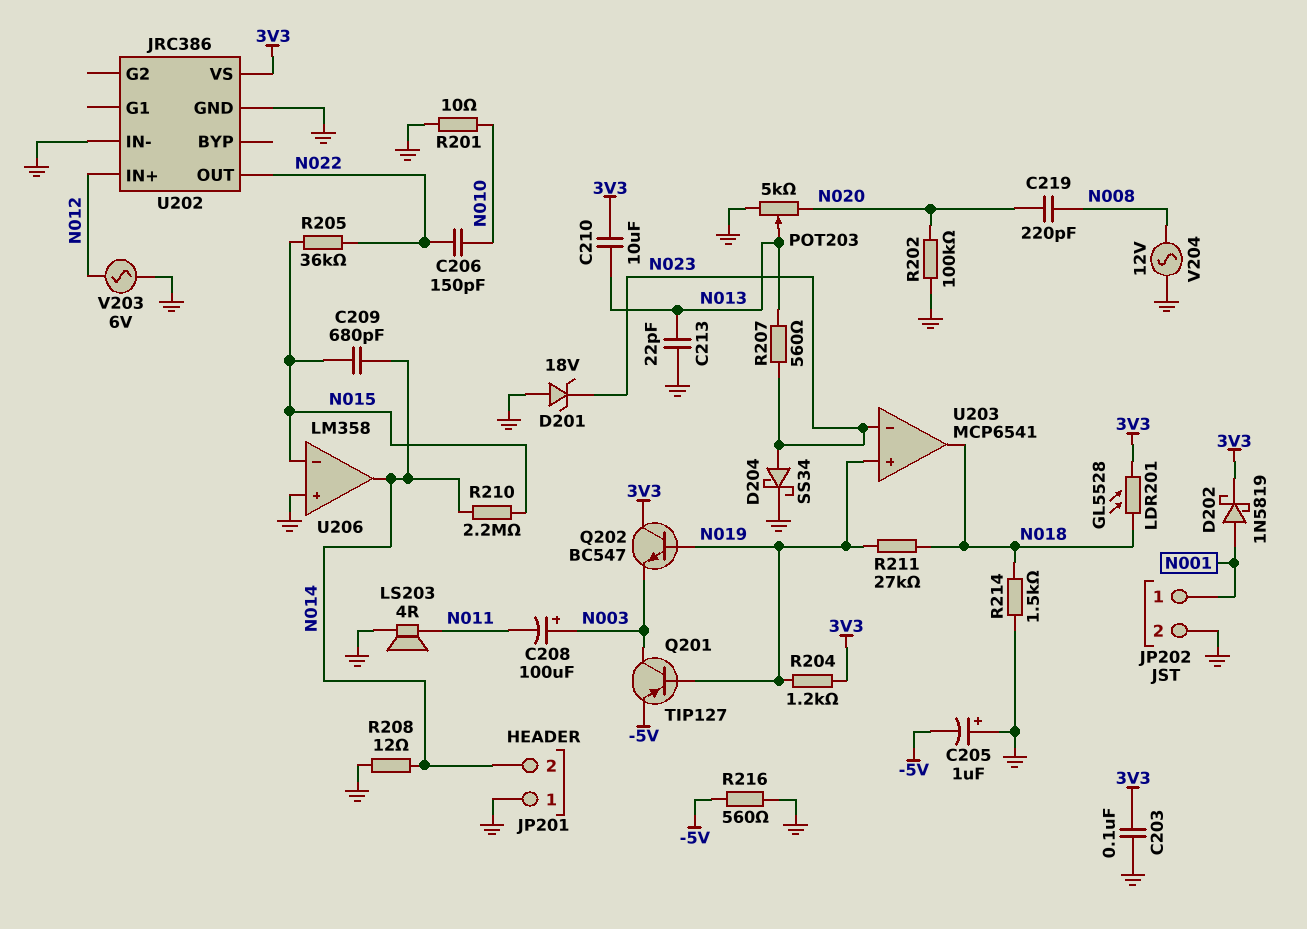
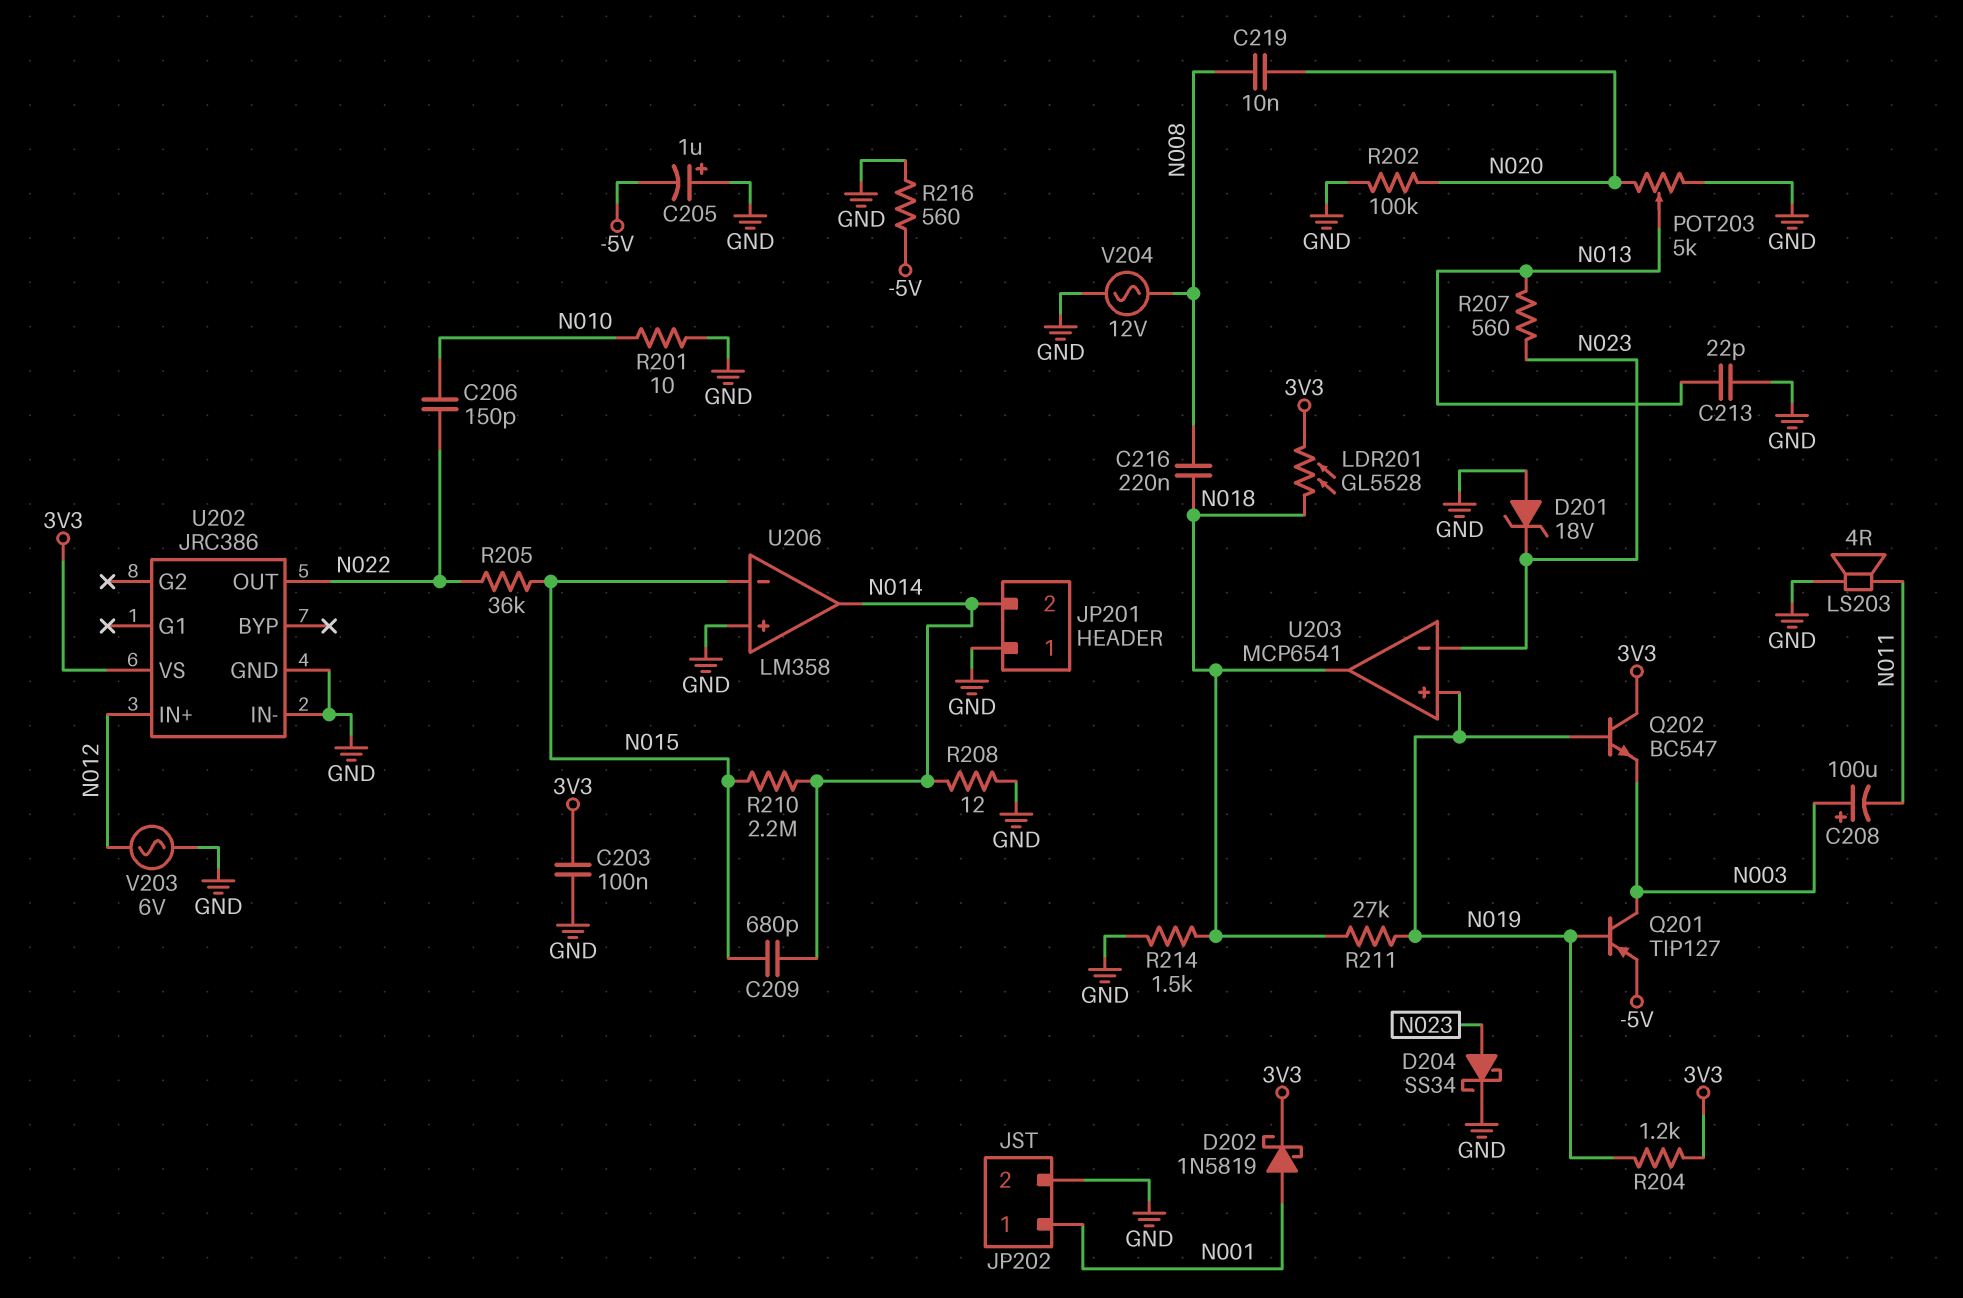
C210: 10uF (3V3, N013) -> none
C216: none -> 220nF (N008, N018)
C219: 220pF (N008, N020) -> 10nF (N008, N020)

